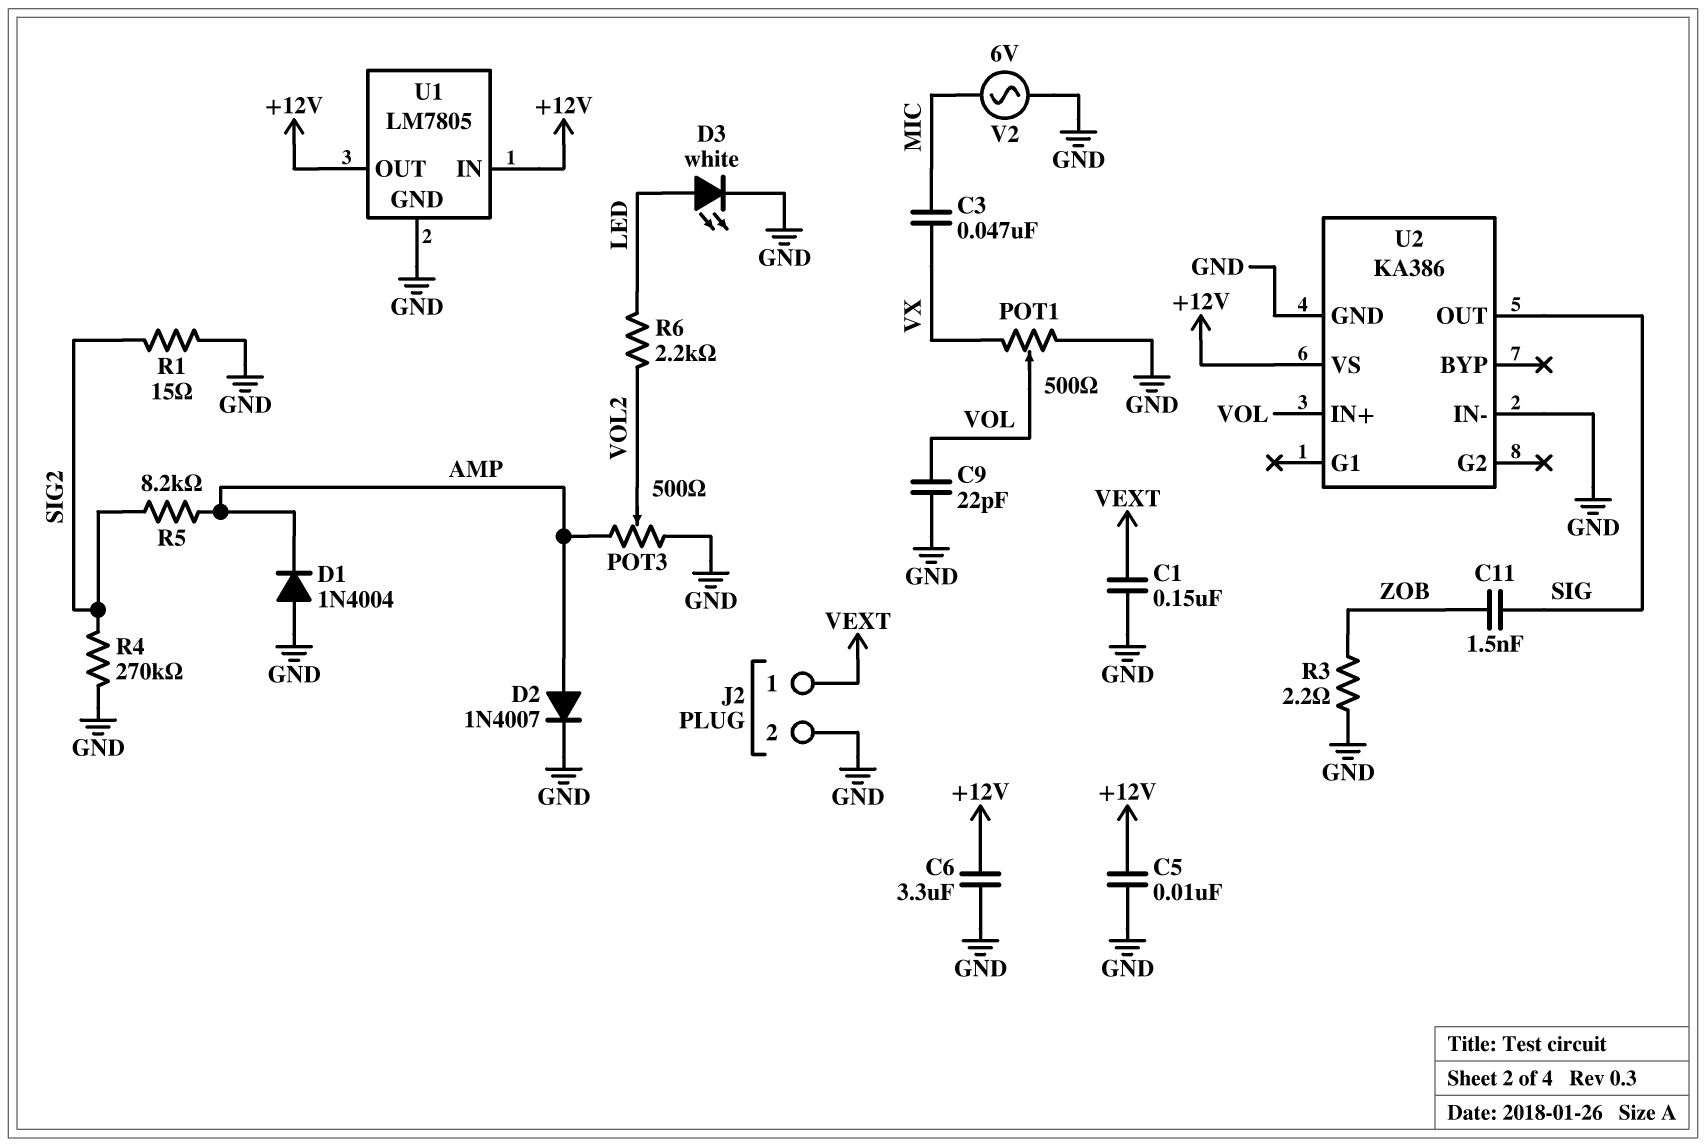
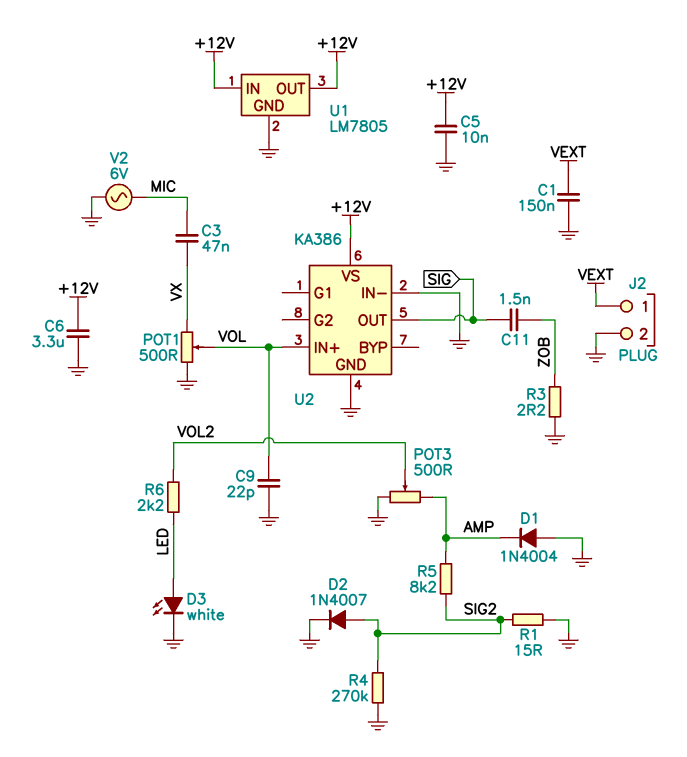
D2: diode 1N4007 (A AMP, K GND) -> diode 1N4007 (A SIG2, K GND)

